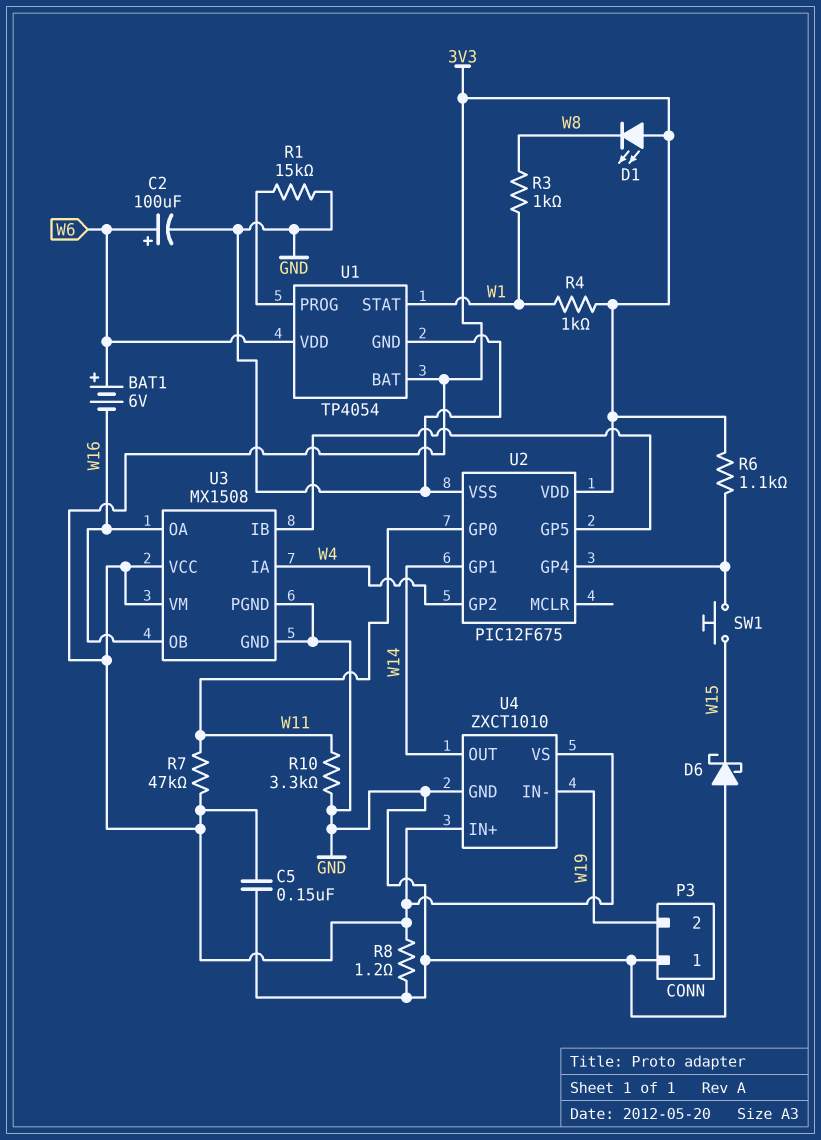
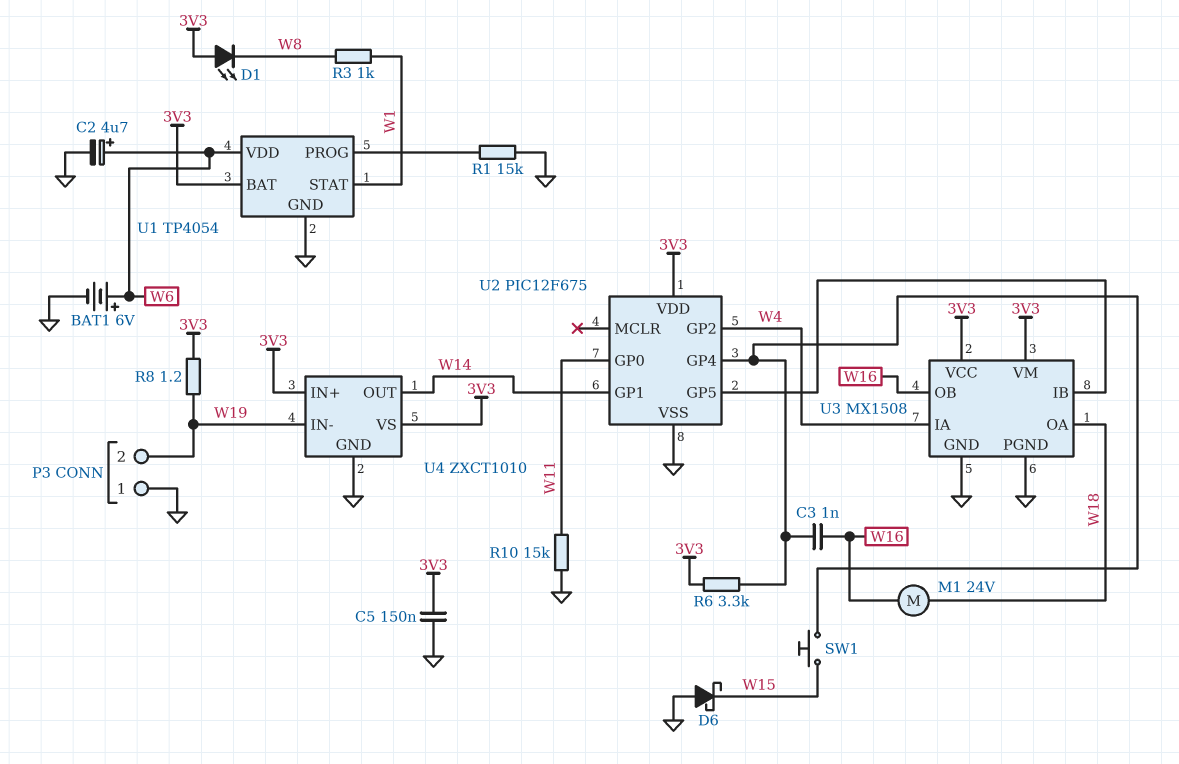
BAT1: 6V (plus W6, minus W16) -> 6V (plus W6, minus GND)
C2: 100uF (plus W6, minus GND) -> 4.7uF (plus W6, minus GND)
C3: none -> 1nF (U2/GP4, W16)
M1: none -> motor 24V (W16, W18)
R4: 1k (3V3, W1) -> none
R6: 1.1k (3V3, U2/GP4) -> 3.3k (3V3, U2/GP4)
R7: 47k (3V3, W11) -> none
R8: 1.2 (3V3, GND) -> 1.2 (3V3, W19)
R10: 3.3k (GND, W11) -> 15k (GND, W11)
U3 pin OA: W16 -> W18

